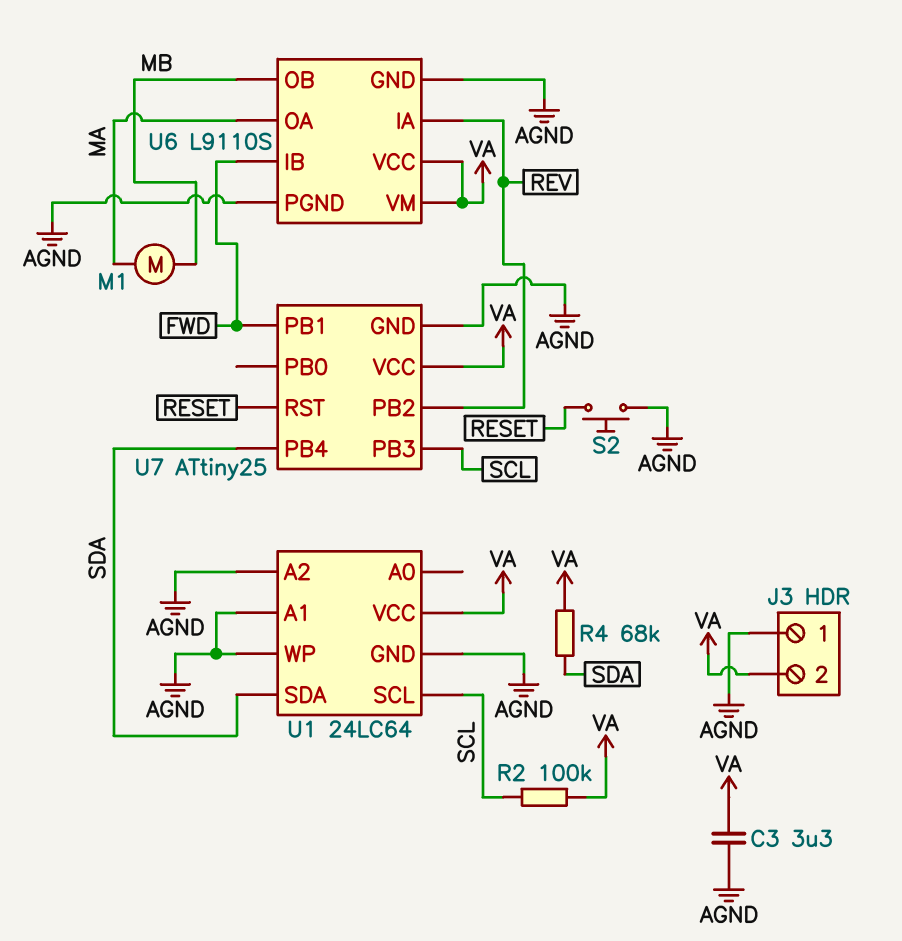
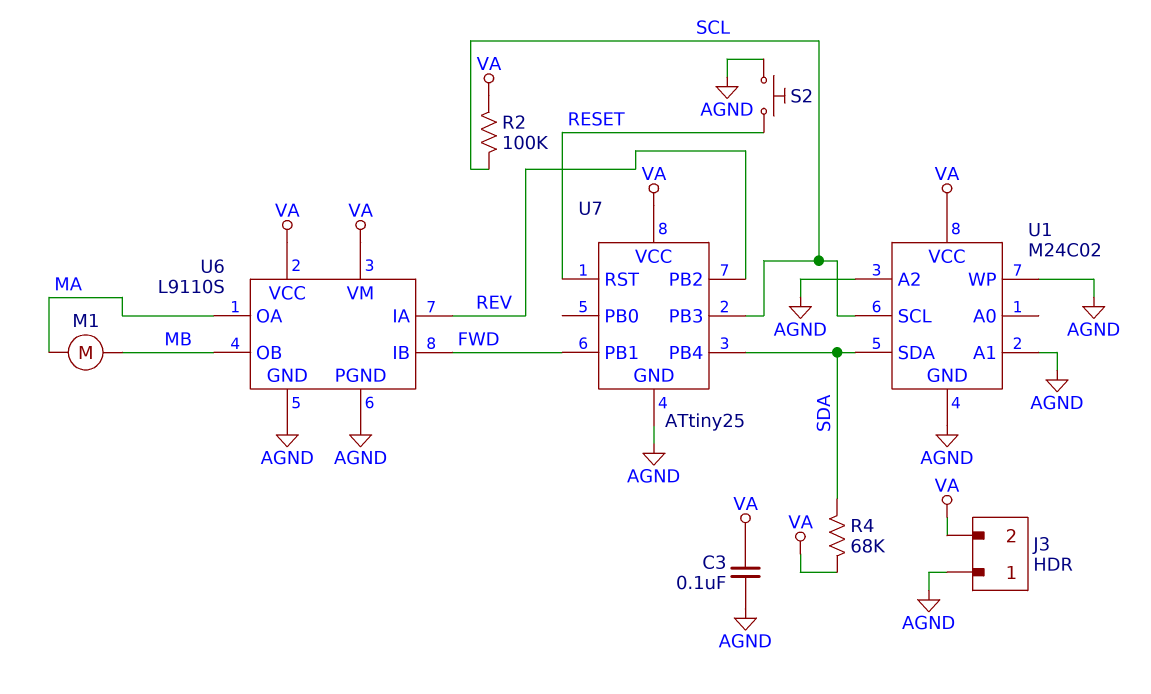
C3: 3.3uF (AGND, VA) -> 100nF (AGND, VA)
U1: 24LC64 -> M24C02

